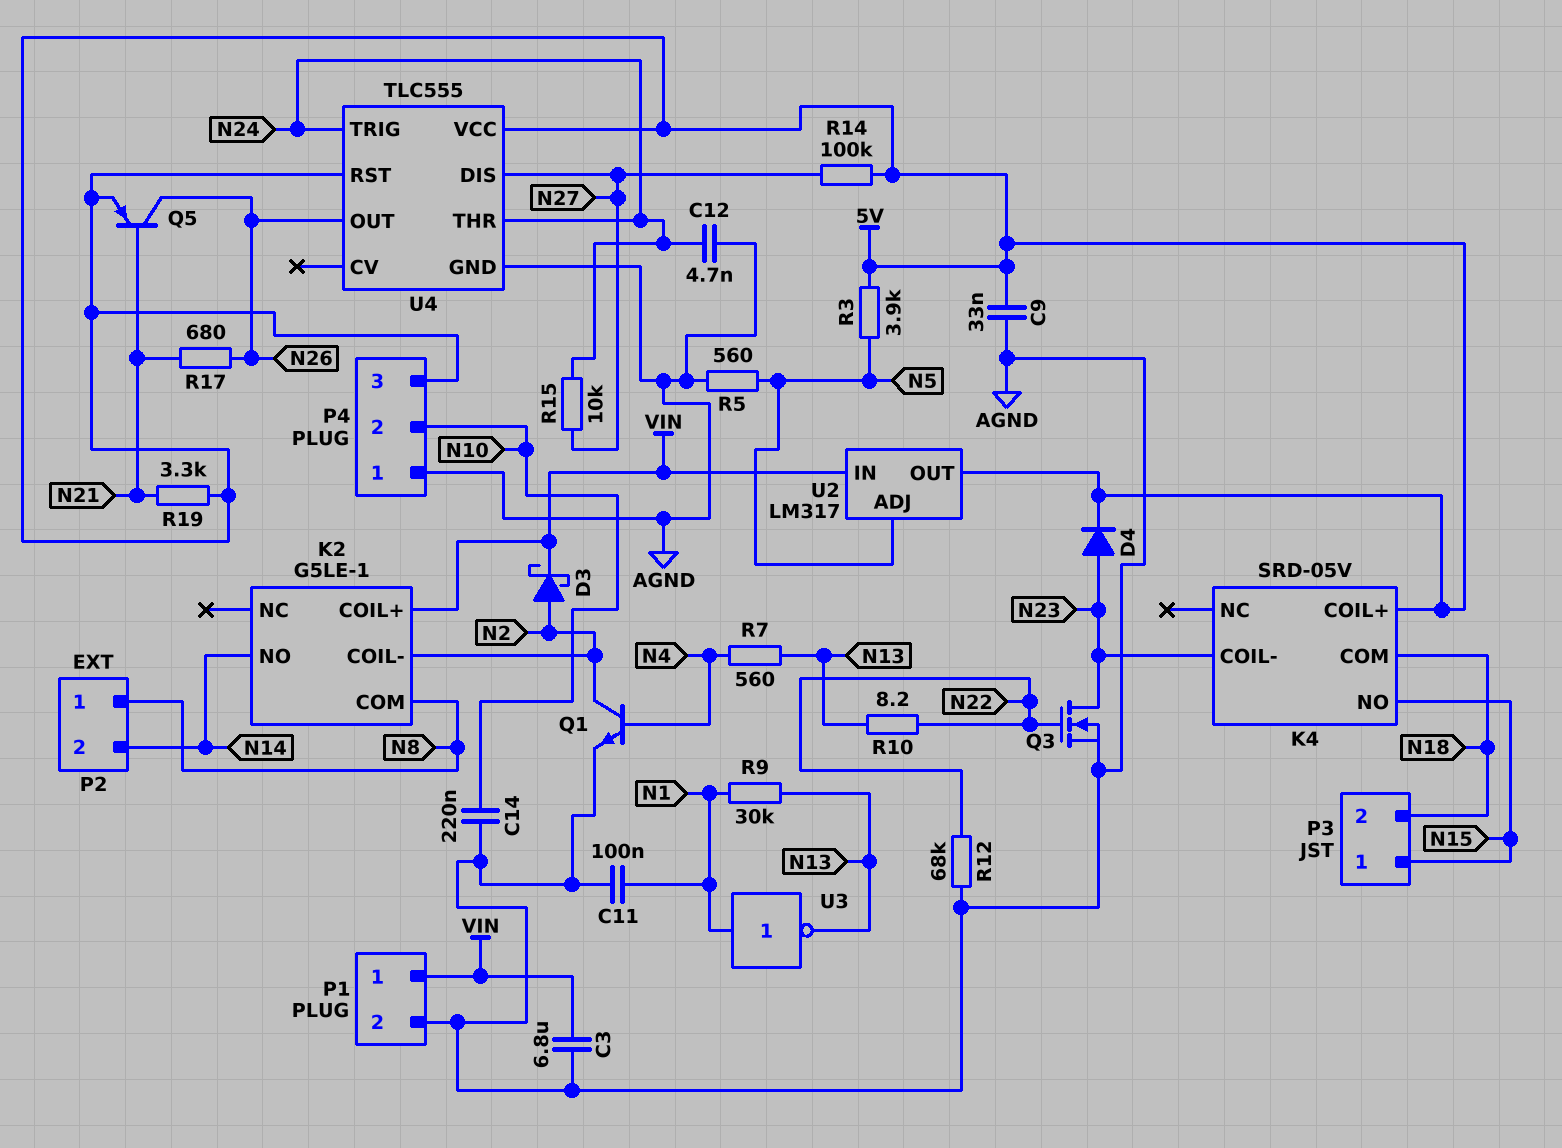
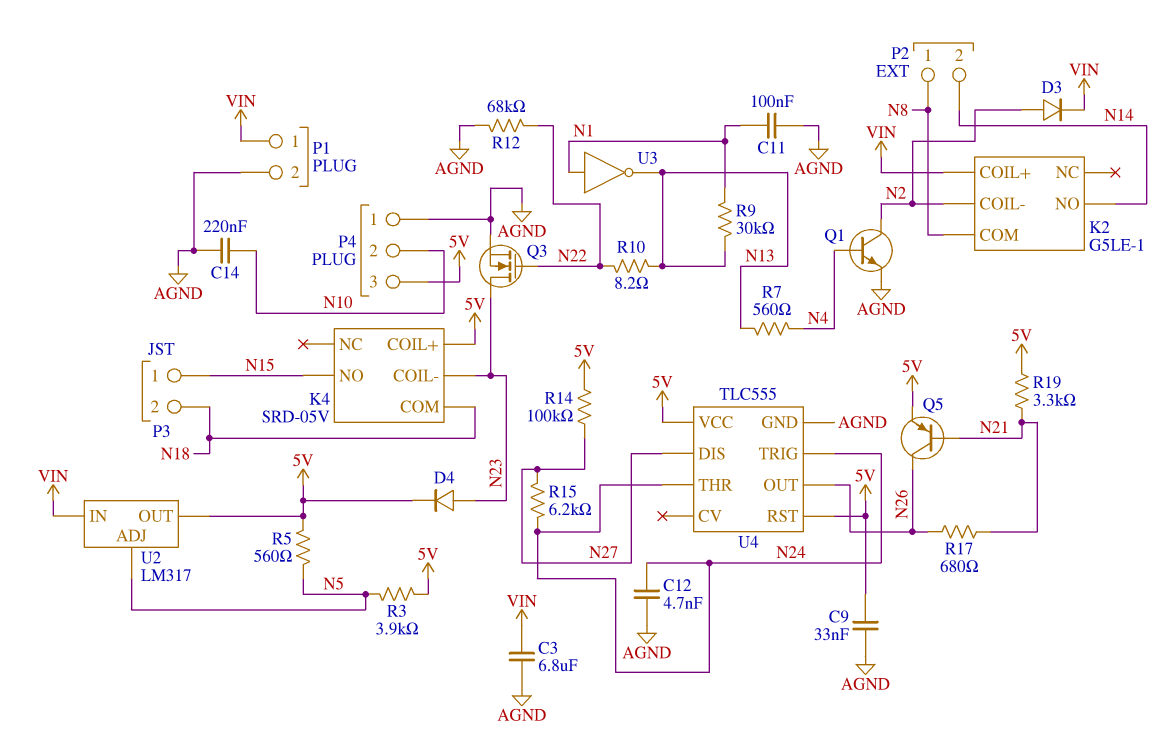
D3: schottky (A N2, K VIN) -> diode (A N2, K VIN)
R5: 560 (AGND, N5) -> 560 (5V, N5)
R15: 10k (N24, N27) -> 6.2k (N24, N27)

